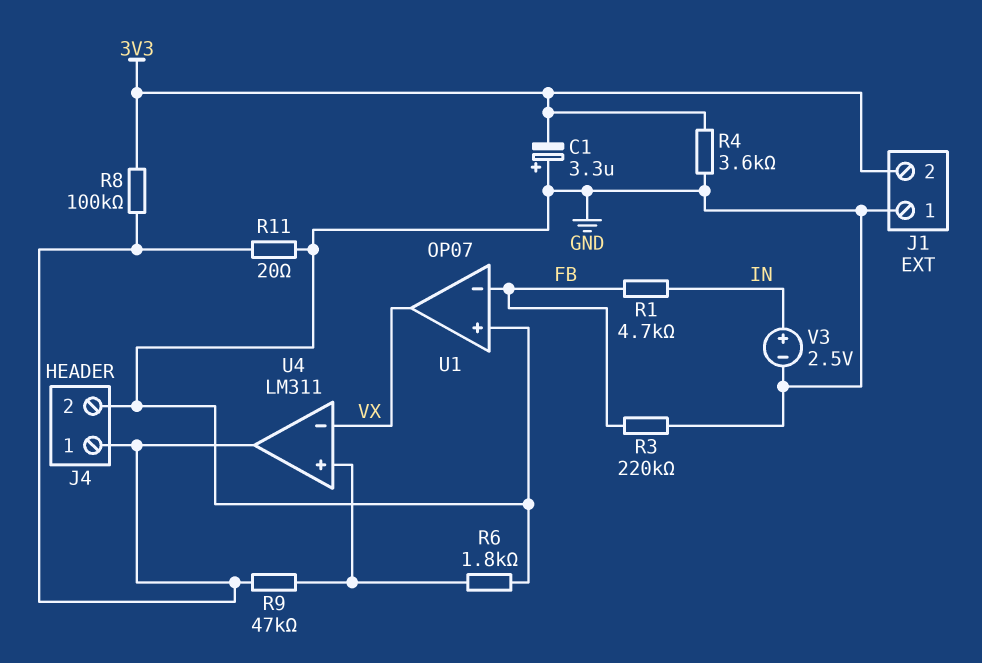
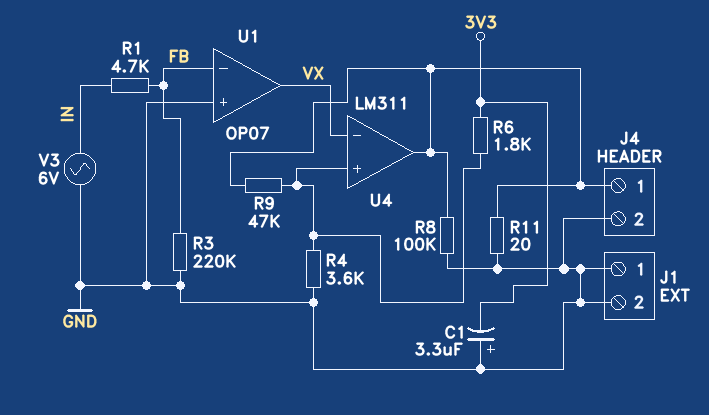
J1 pin 2: 3V3 -> GND
R4: 3.6k (3V3, GND) -> 3.6k (GND, U4/in+)
R6: 1.8k (GND, U4/in+) -> 1.8k (3V3, U4/in+)
R8: 100k (3V3, J4/1) -> 100k (GND, J4/1)
V3: 2.5V (plus IN, minus GND) -> AC 6V (GND, IN)

